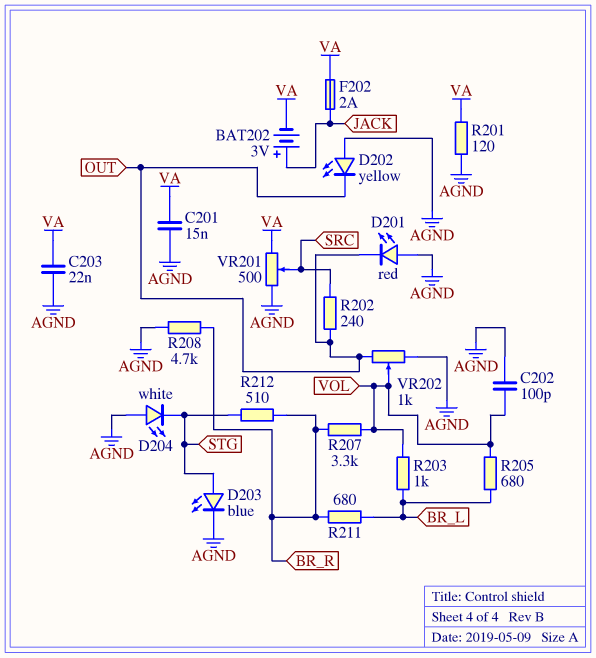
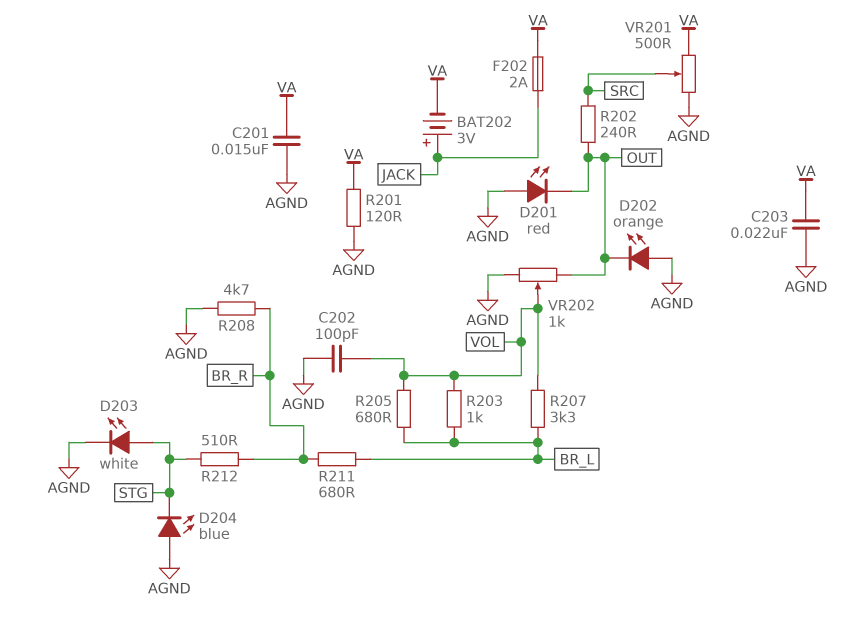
D202: LED yellow (A AGND, K OUT) -> LED orange (A AGND, K OUT)
D203: LED blue (A STG, K AGND) -> LED white (A STG, K AGND)
D204: LED white (A AGND, K STG) -> LED blue (A AGND, K STG)
R207: 3.3k (BR_R, VOL) -> 3.3k (BR_L, VOL)

